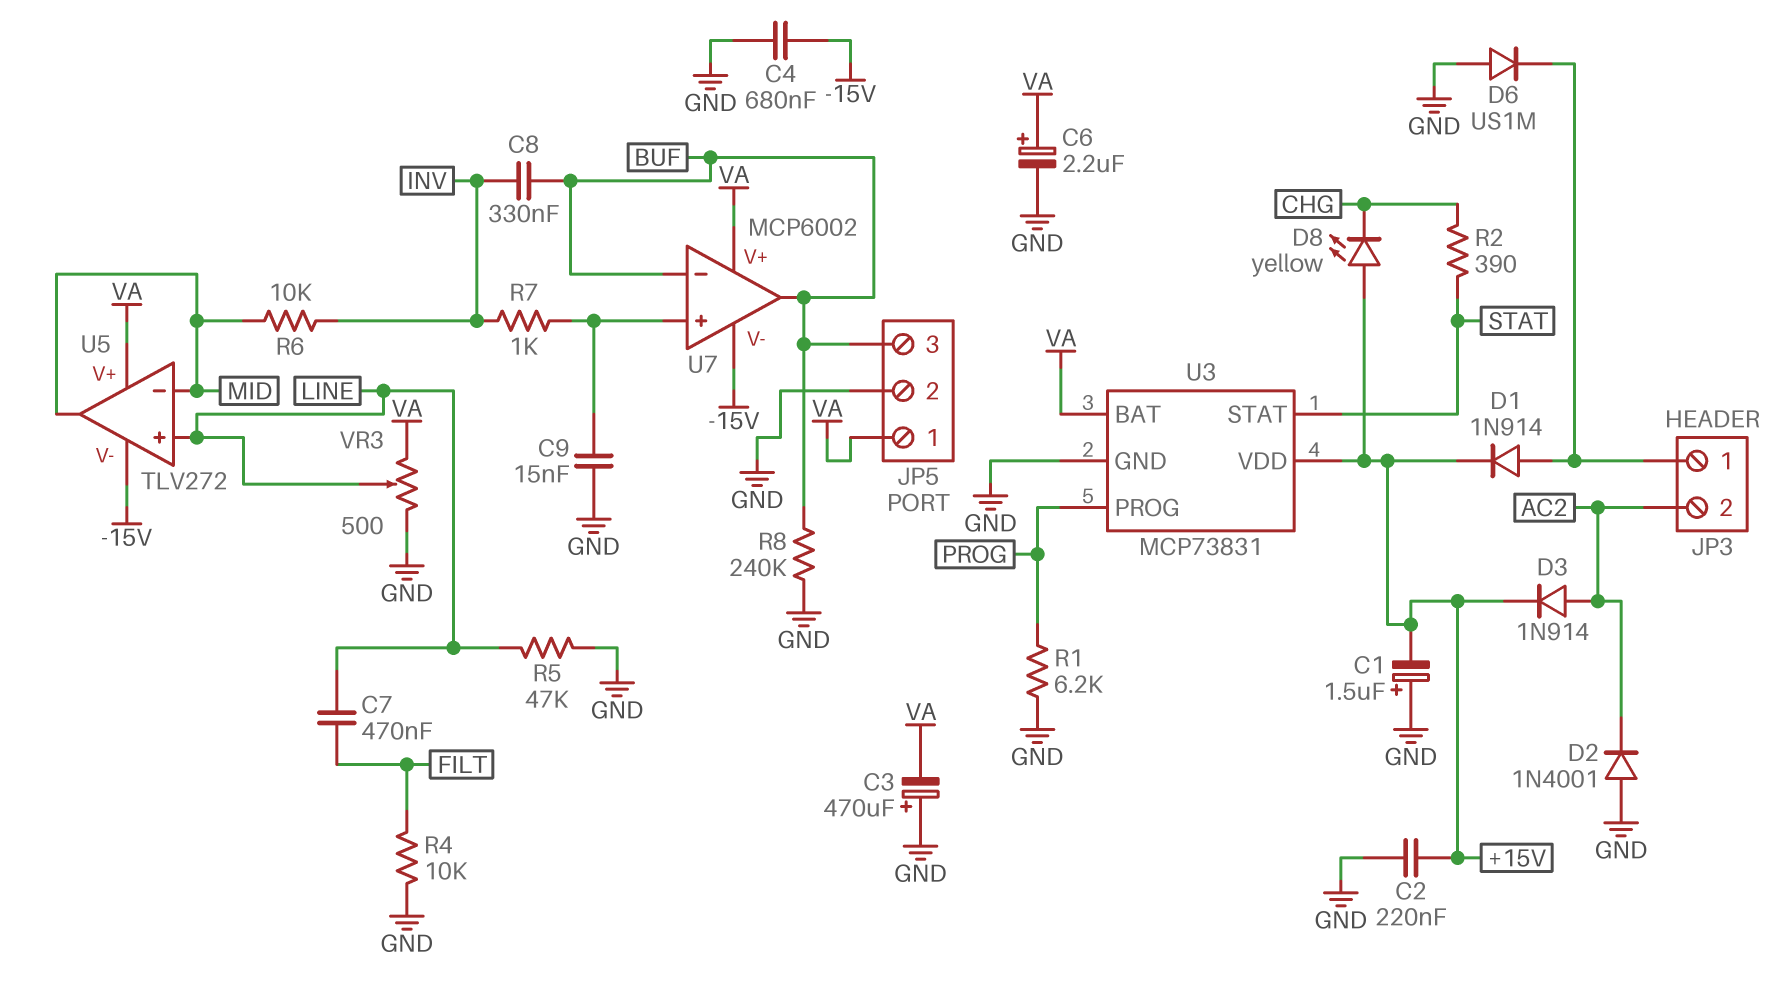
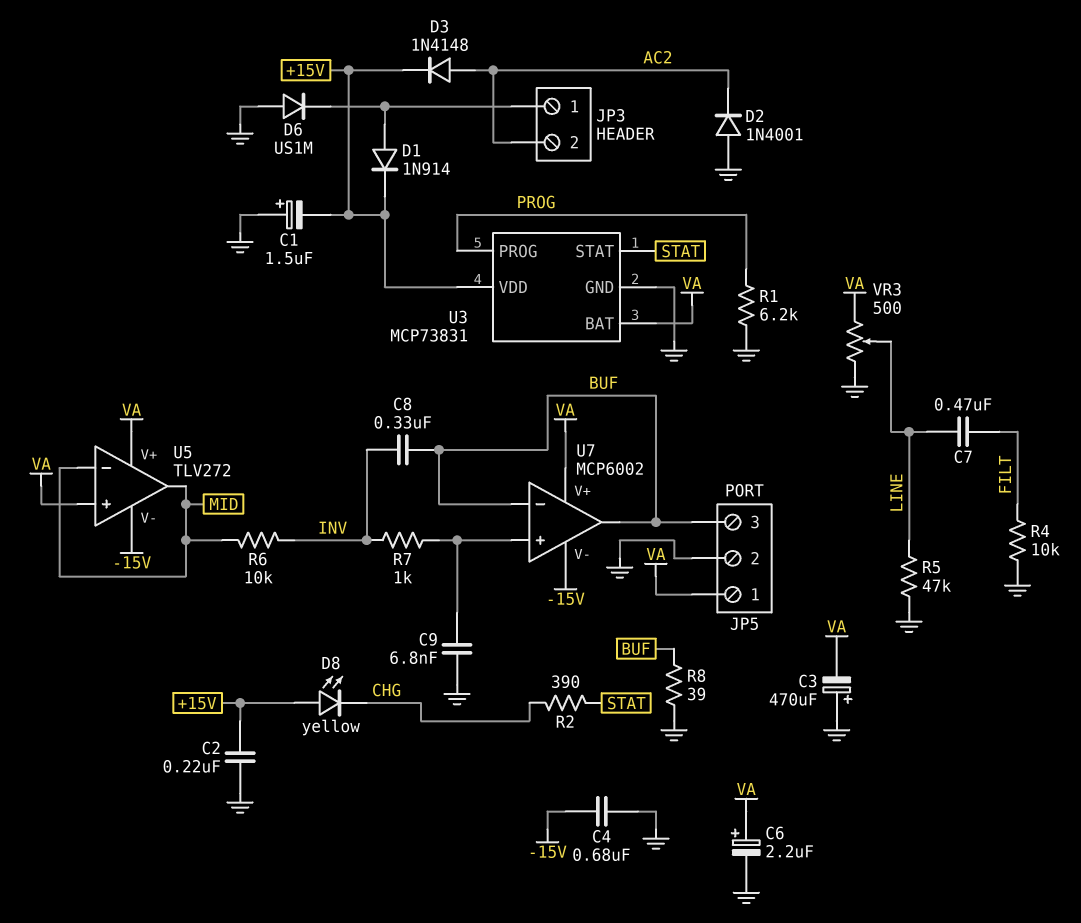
C9: 15nF (GND, U7/in+) -> 6.8nF (GND, U7/in+)
D3: diode 1N914 (A AC2, K +15V) -> diode 1N4148 (A AC2, K +15V)
R8: 240k (BUF, GND) -> 39 (BUF, GND)
U5 pin in+: LINE -> VA

